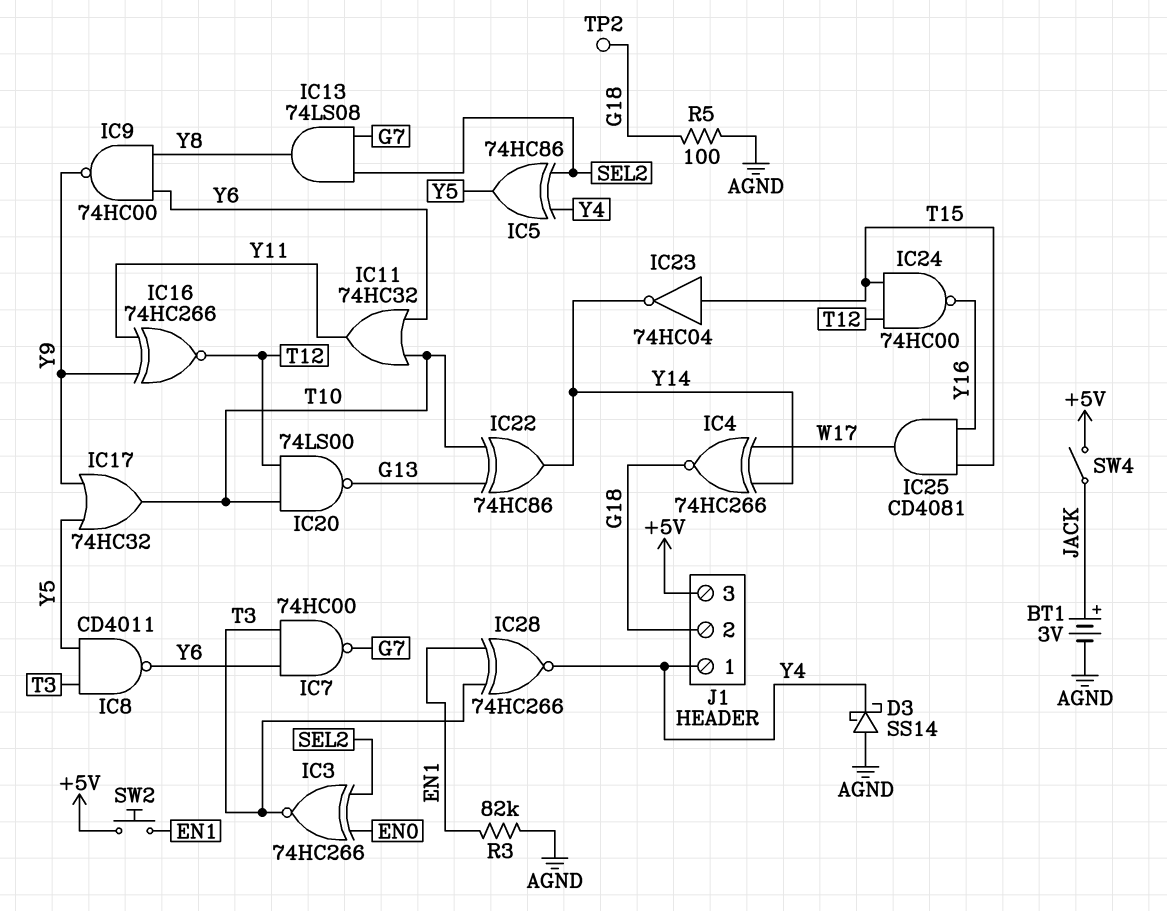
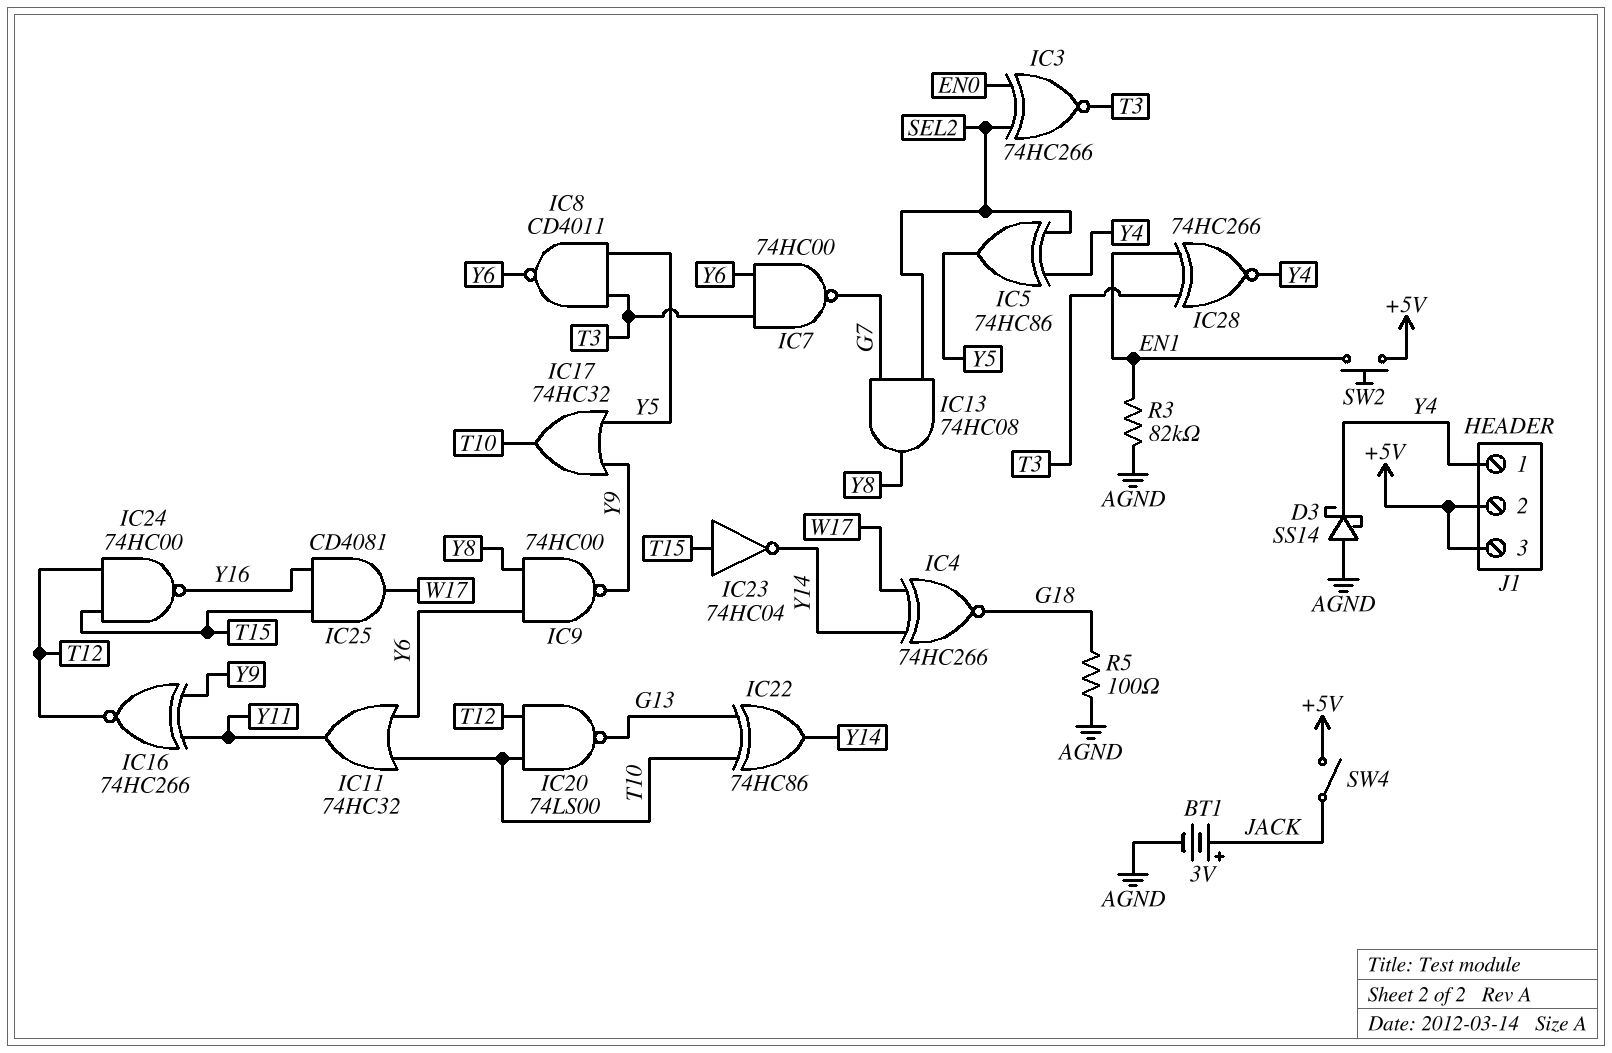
IC13: AND 74LS08 (in G7, in SEL2, out Y8) -> AND 74HC08 (in G7, in SEL2, out Y8)
J1 pin 2: G18 -> +5V
TP2: test point (G18) -> none

